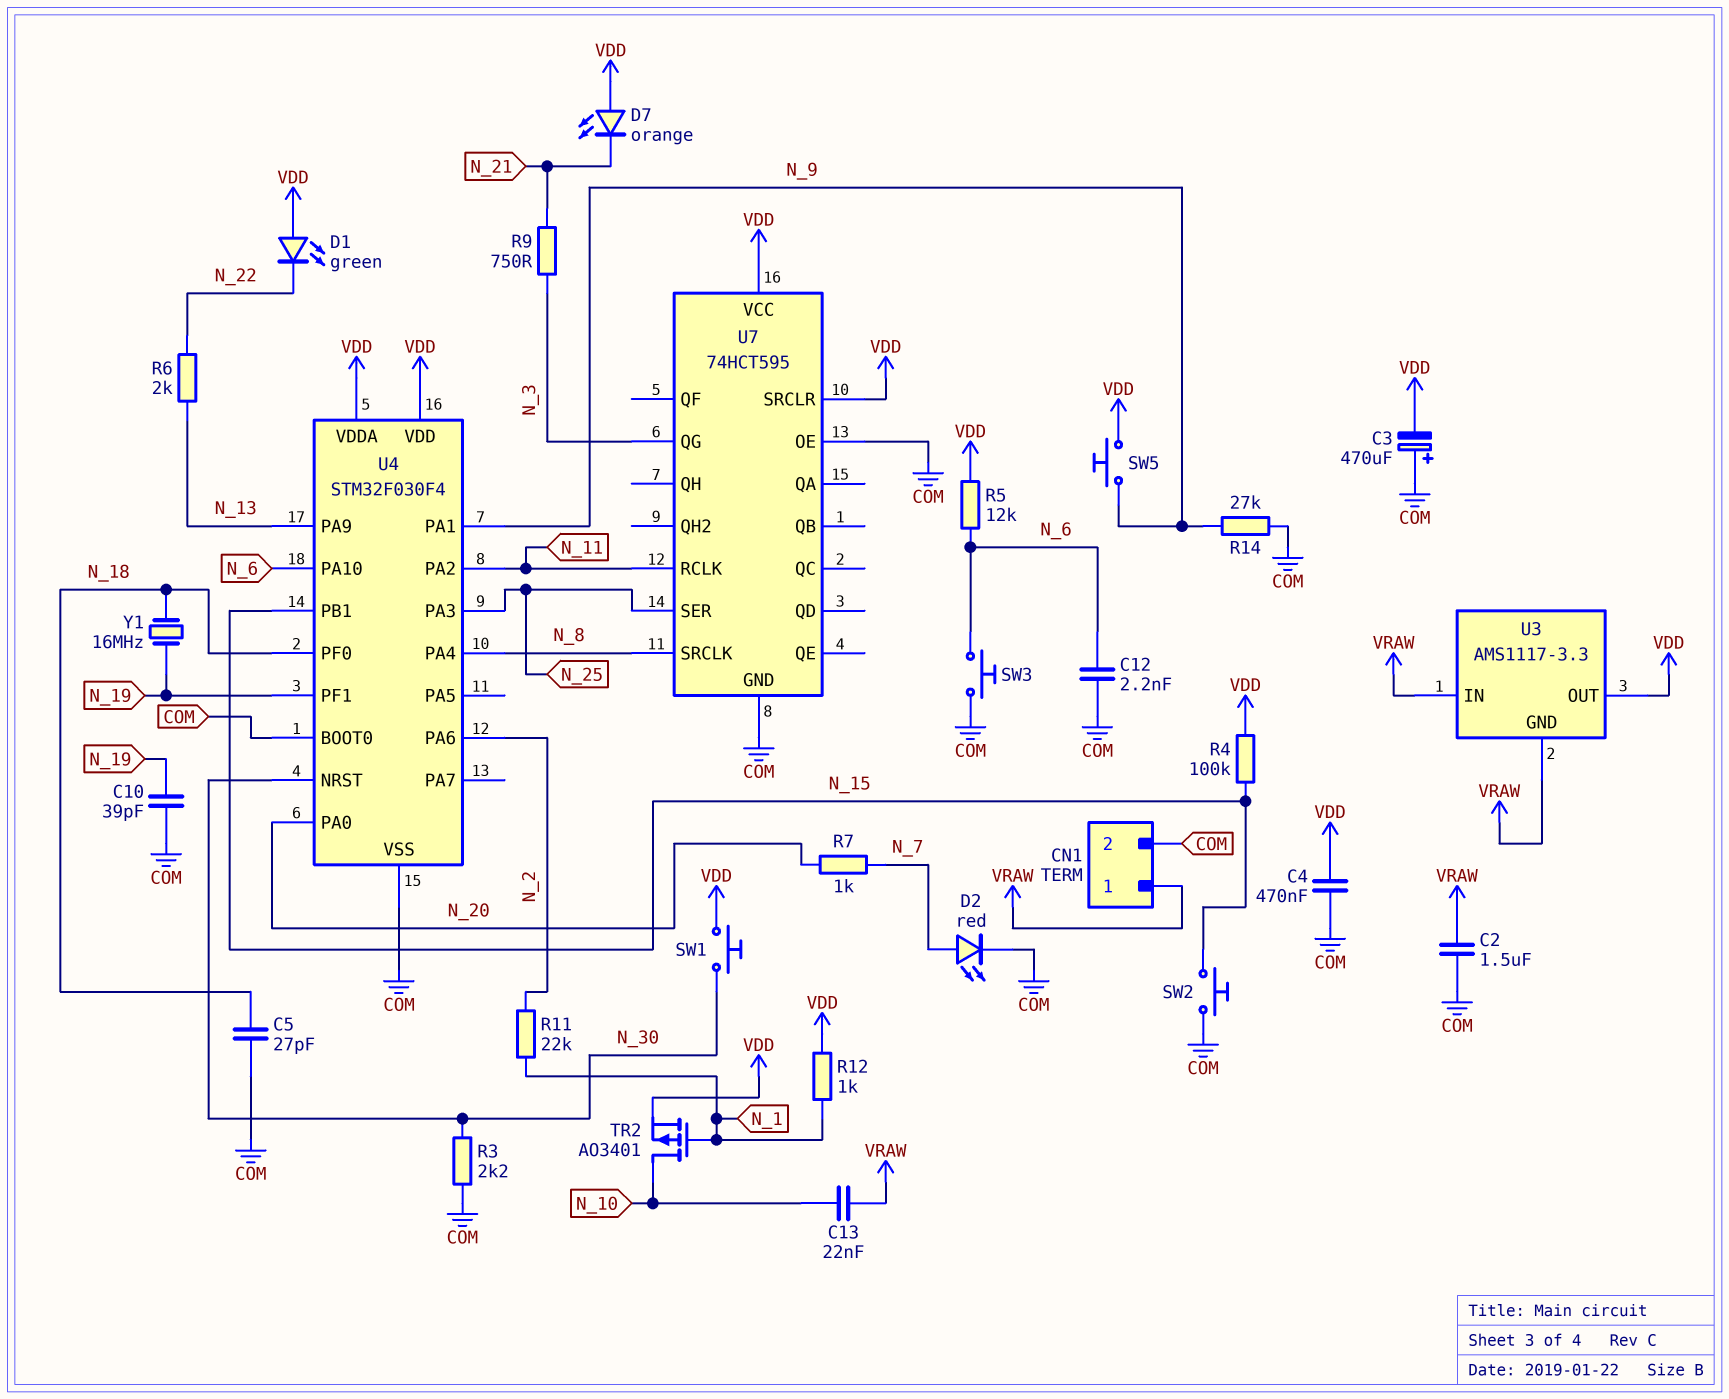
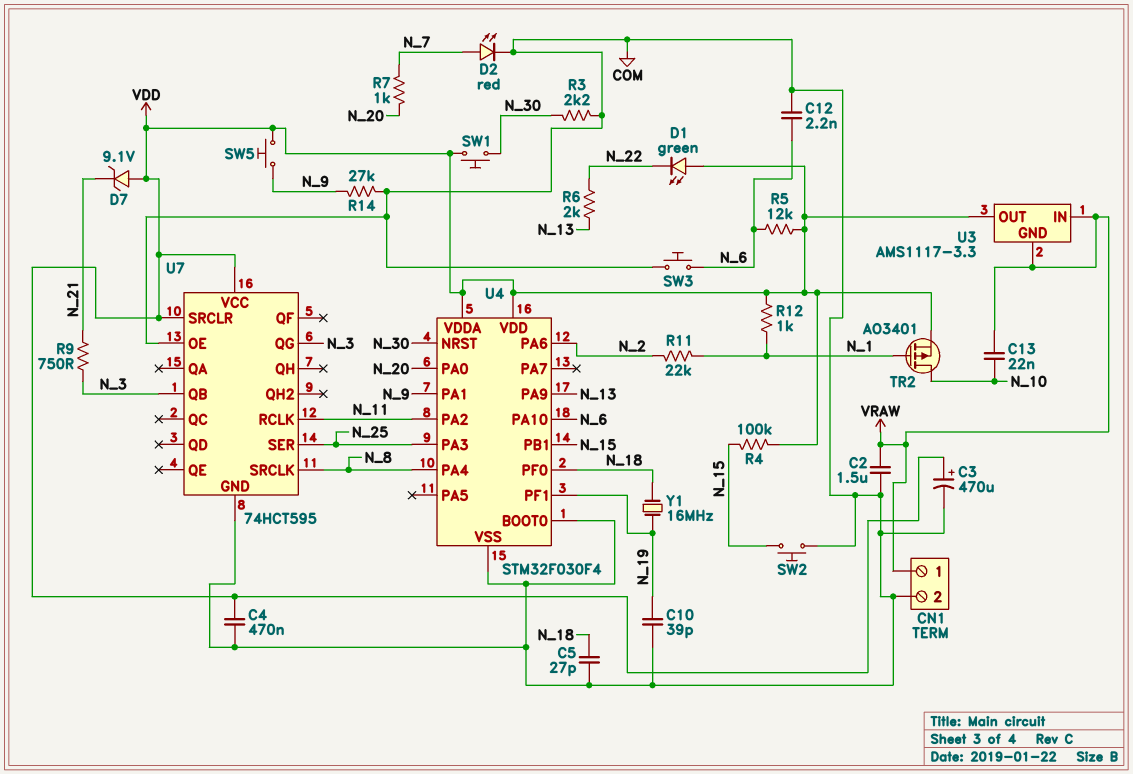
C3: 470uF (plus COM, minus VDD) -> 470uF (plus VDD, minus COM)
D7: LED orange (A VDD, K N_21) -> zener 9.1V (A VDD, K N_21)
U7 pin QB: none -> N_3

